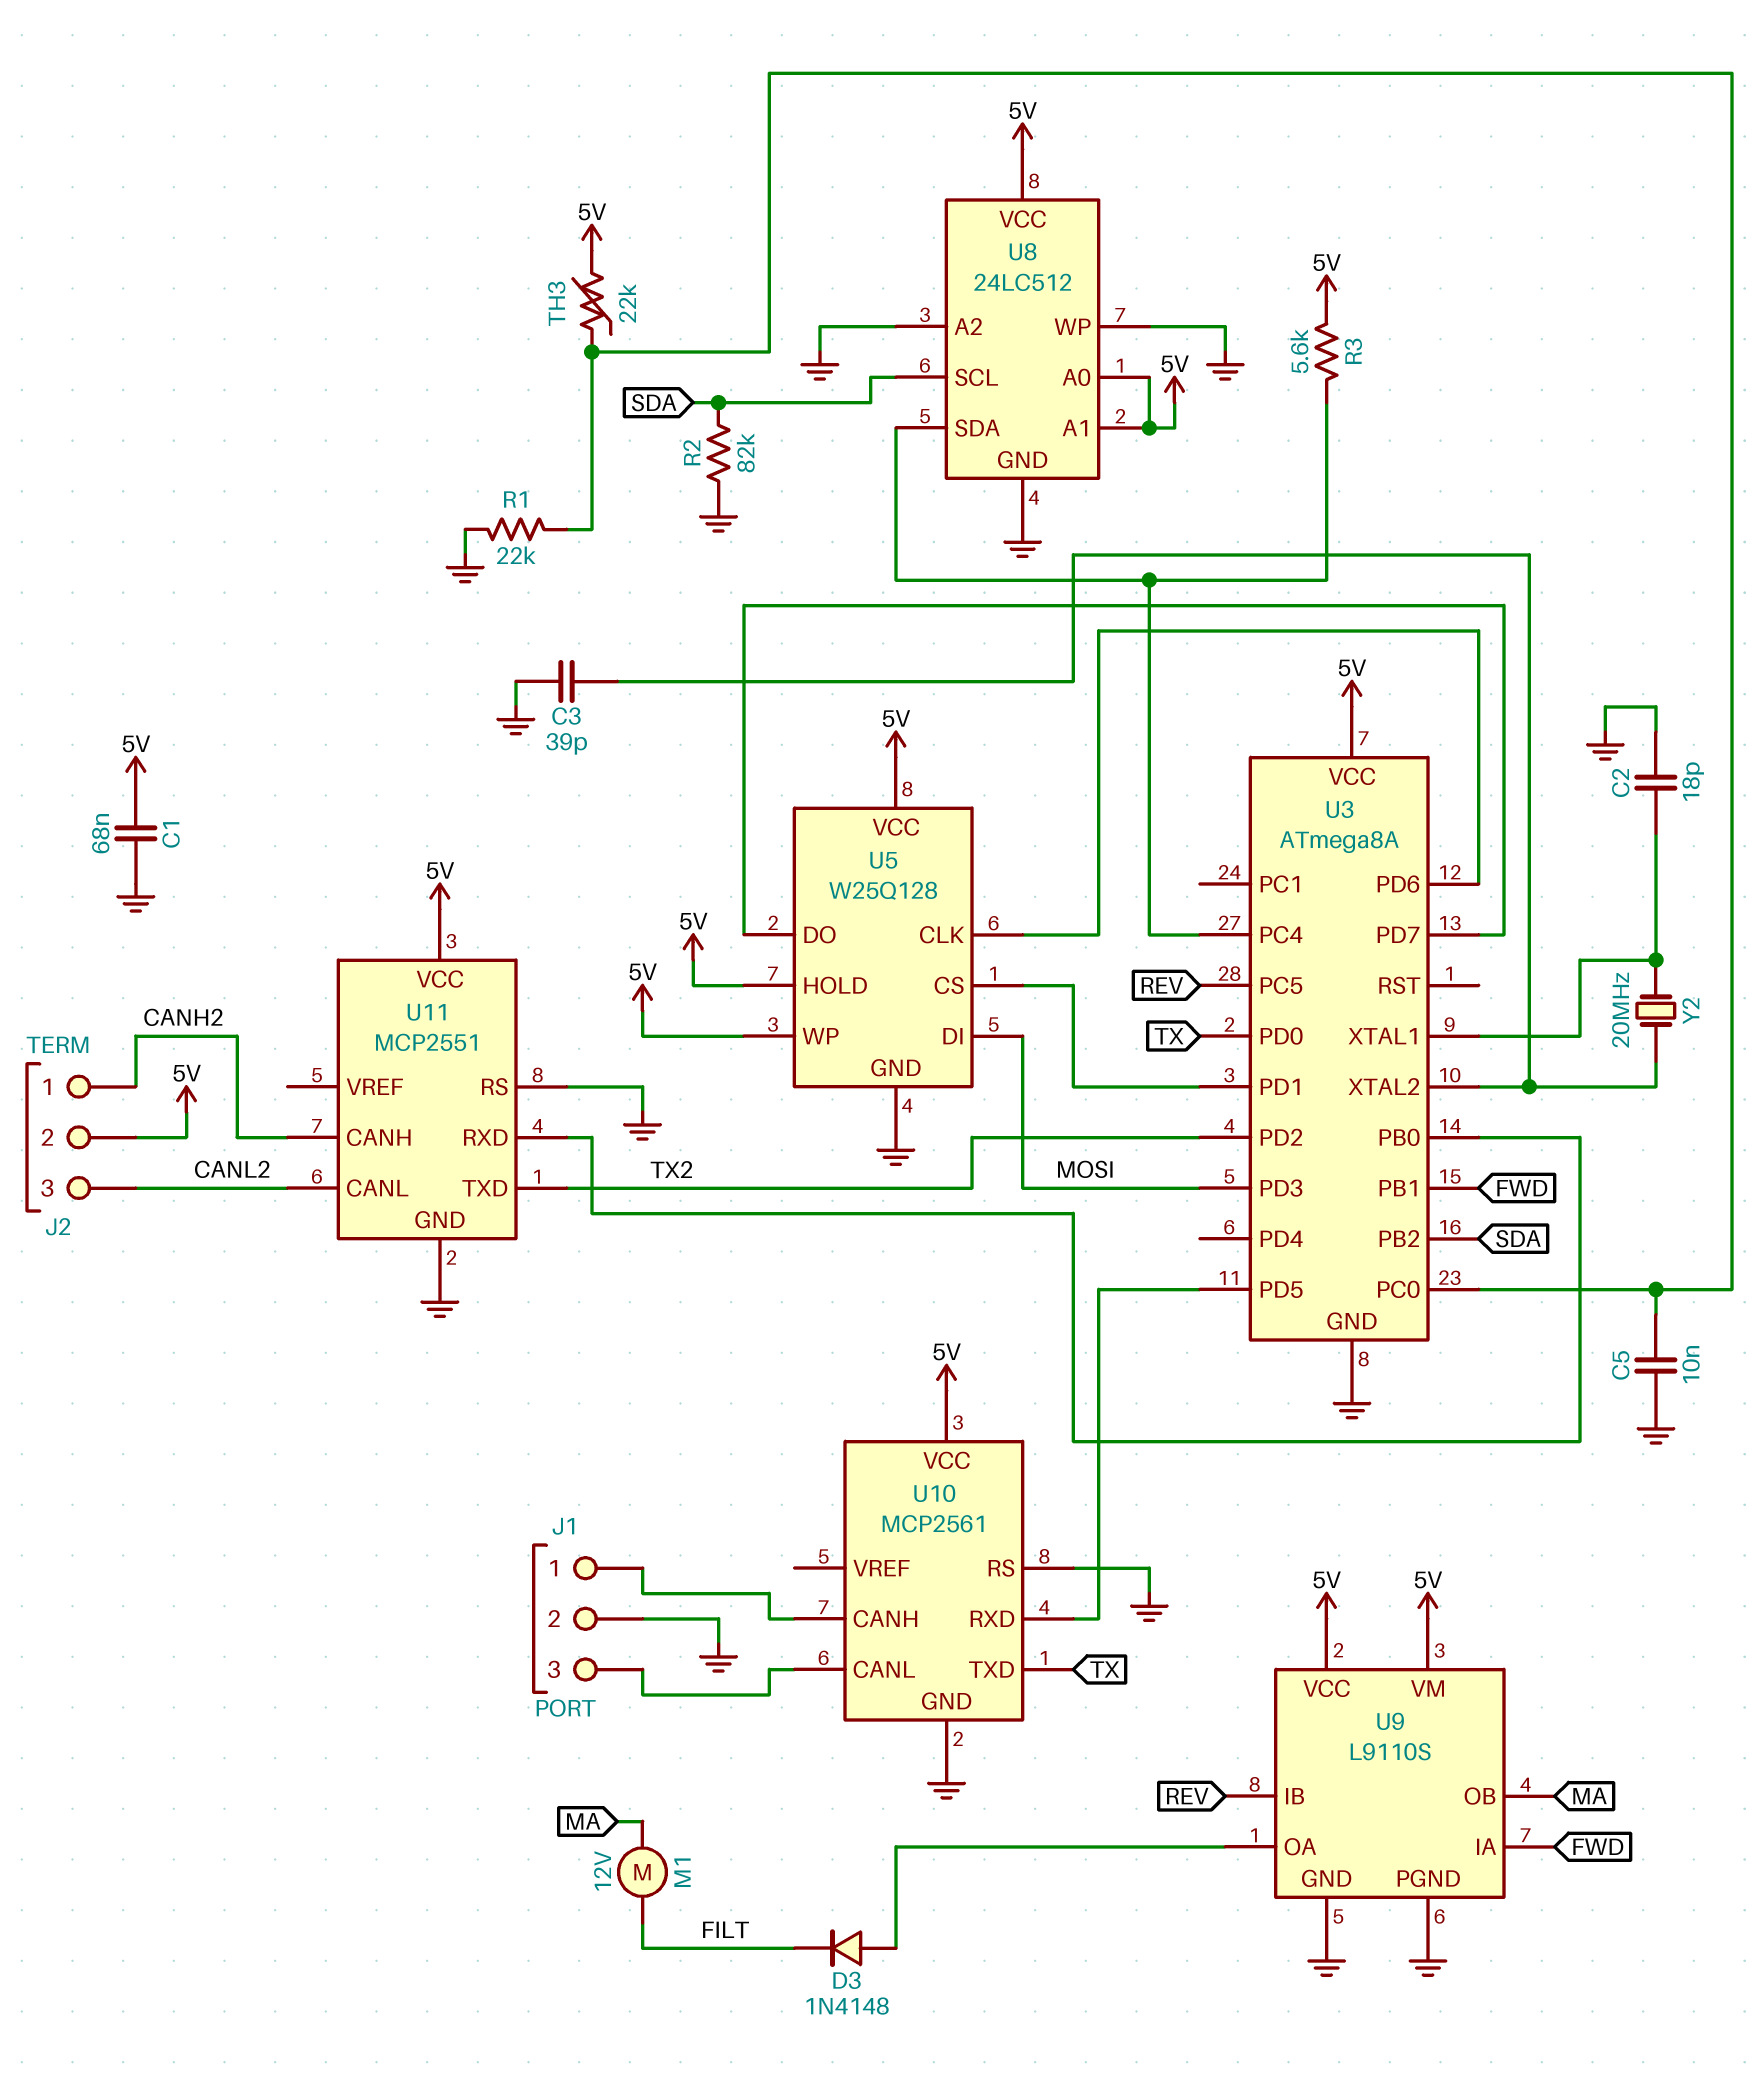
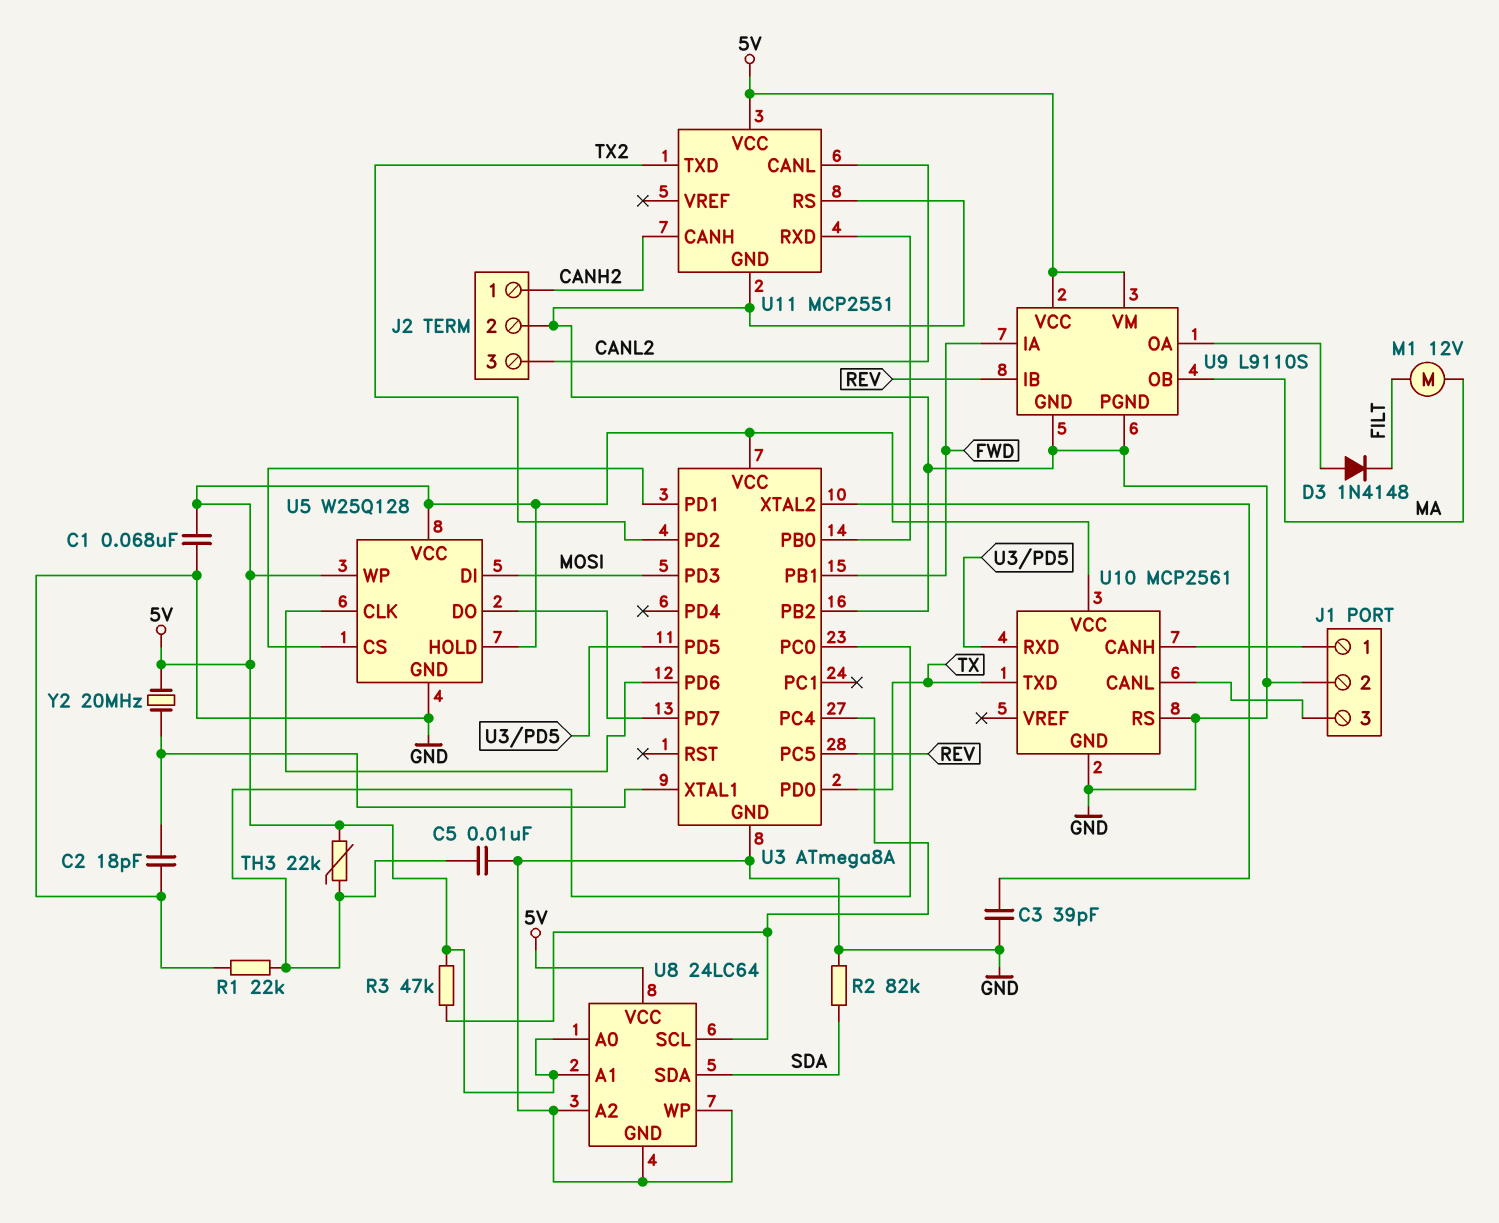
J2 pin 2: 5V -> GND
R3: 5.6k (5V, U3/PC4) -> 47k (5V, U3/PC4)
U3 pin PB2: SDA -> GND
U8: 24LC512 -> 24LC64
U8 pin SCL: SDA -> U3/PC4
U8 pin SDA: U3/PC4 -> SDA
Y2: 20MHz (U3/XTAL1, U3/XTAL2) -> 20MHz (5V, U3/XTAL1)

